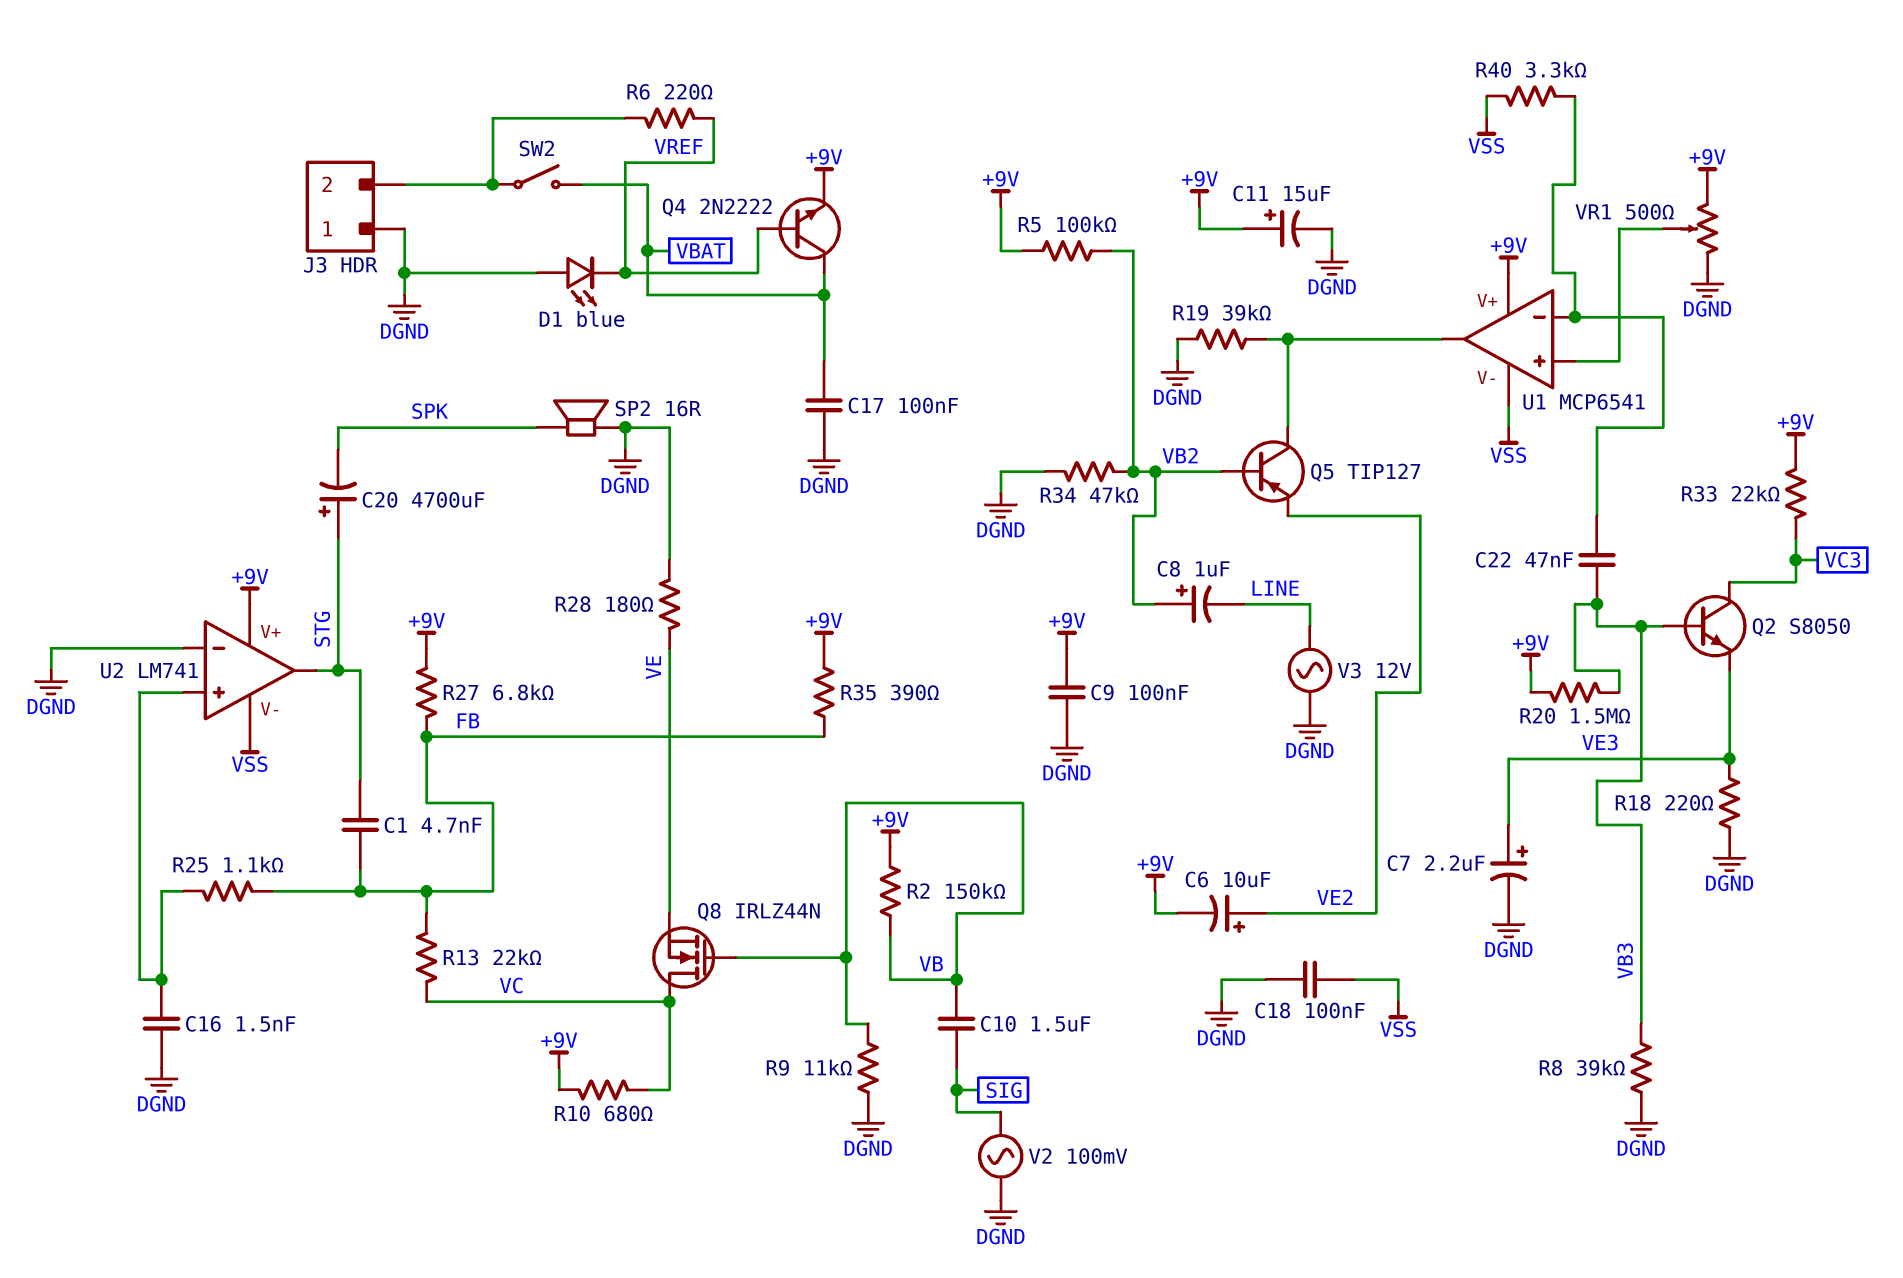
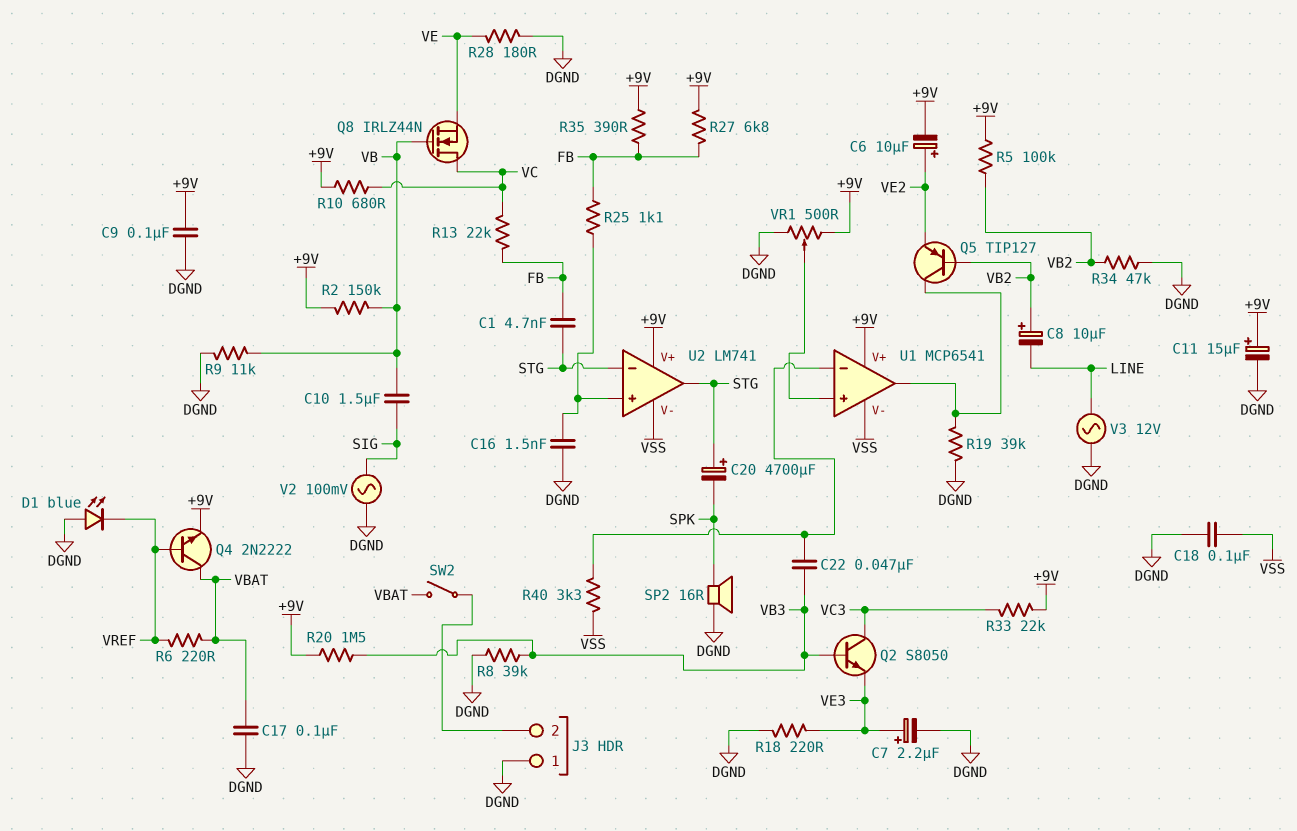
C8: 1uF (plus VB2, minus LINE) -> 10uF (plus VB2, minus LINE)
R6: 220 (J3/2, VREF) -> 220 (VBAT, VREF)
U2 pin in-: DGND -> STG

